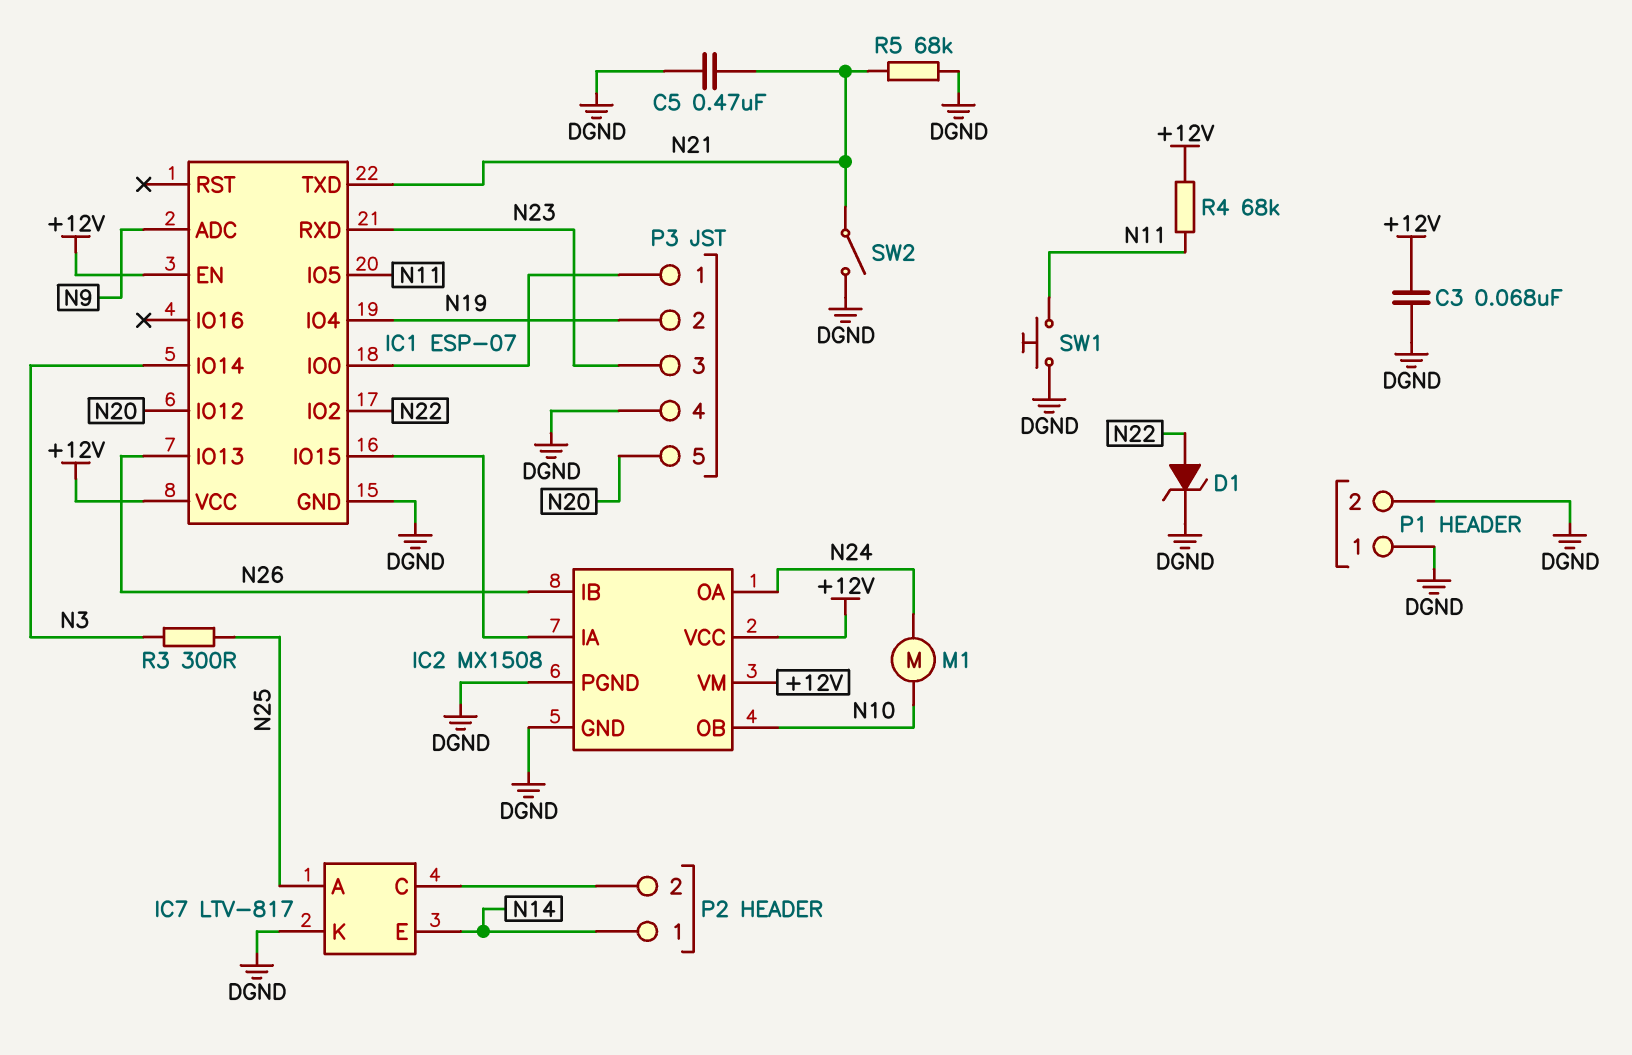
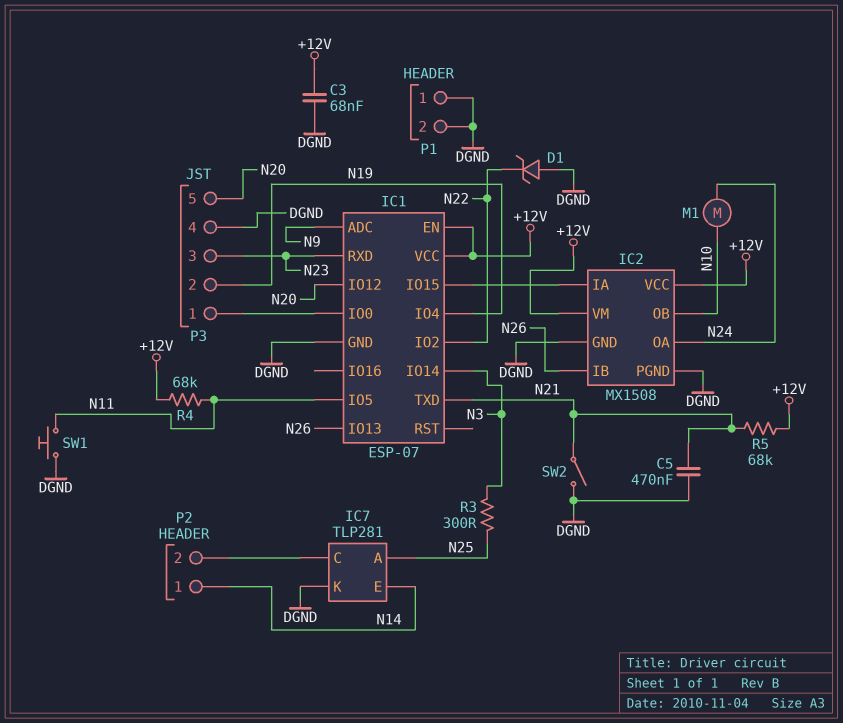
D1: zener (A N22, K DGND) -> zener (A DGND, K N22)
IC7: LTV-817 -> TLP281
R5: 68k (DGND, N21) -> 68k (+12V, N21)

